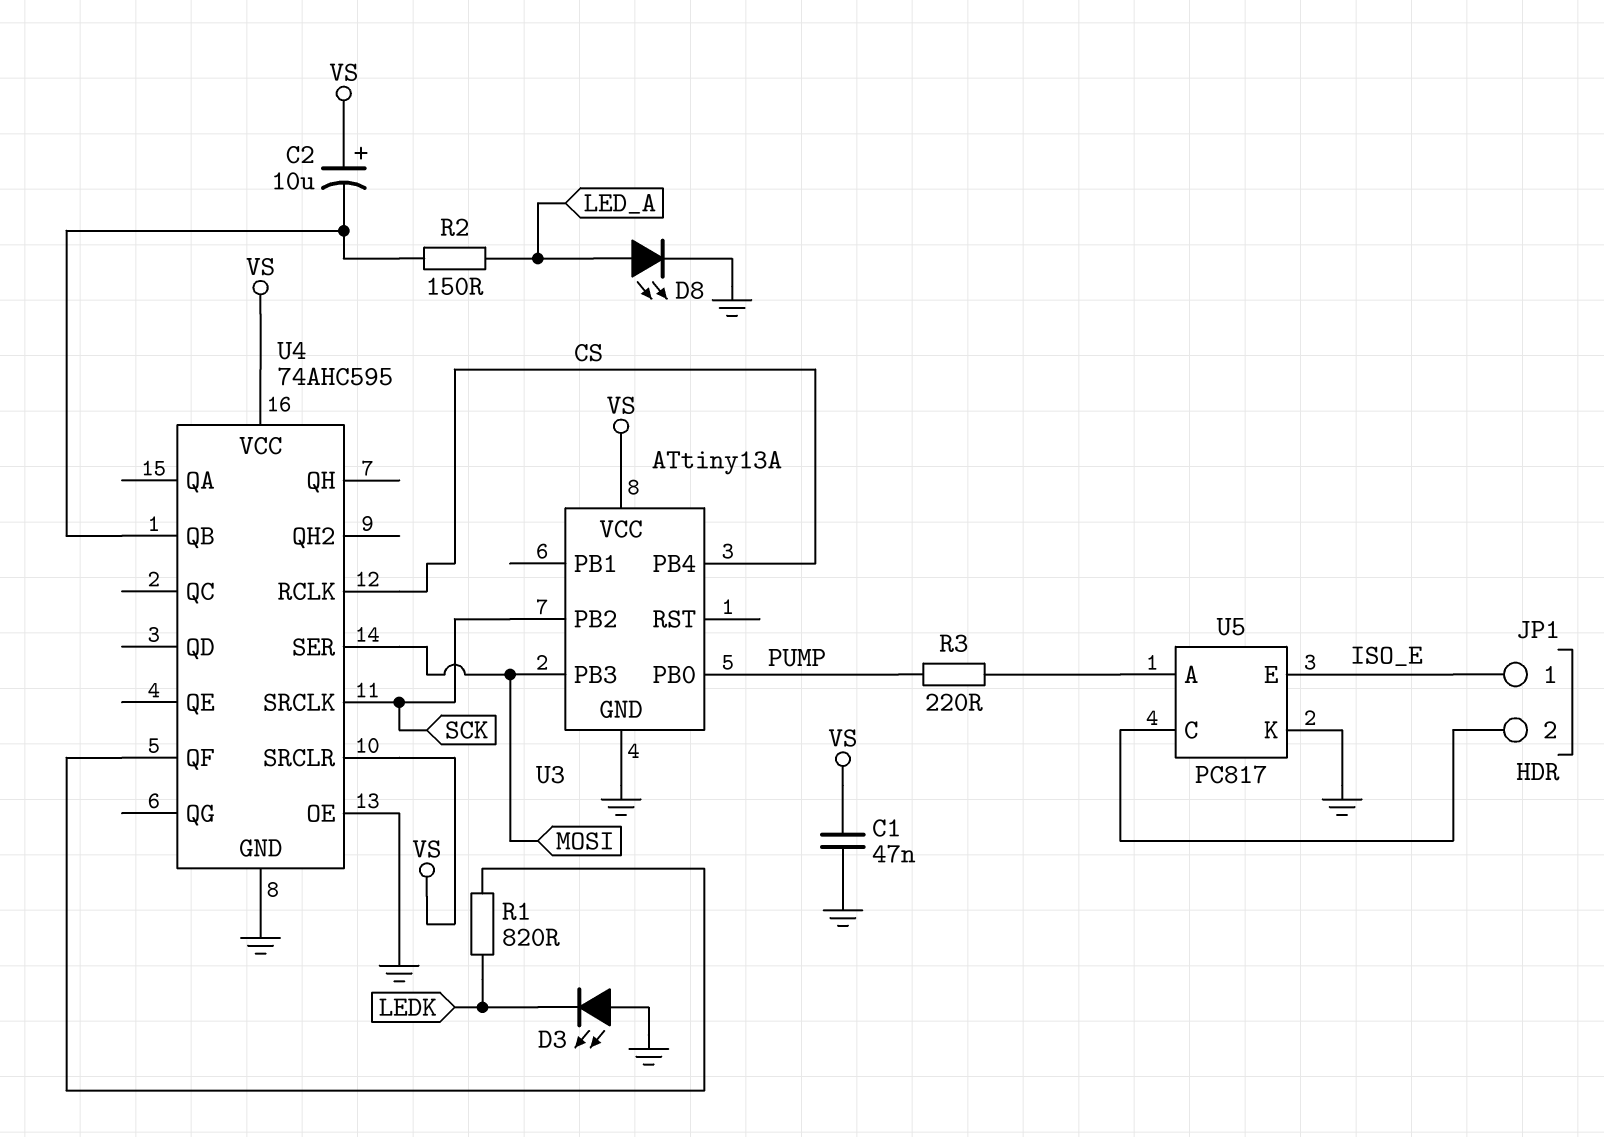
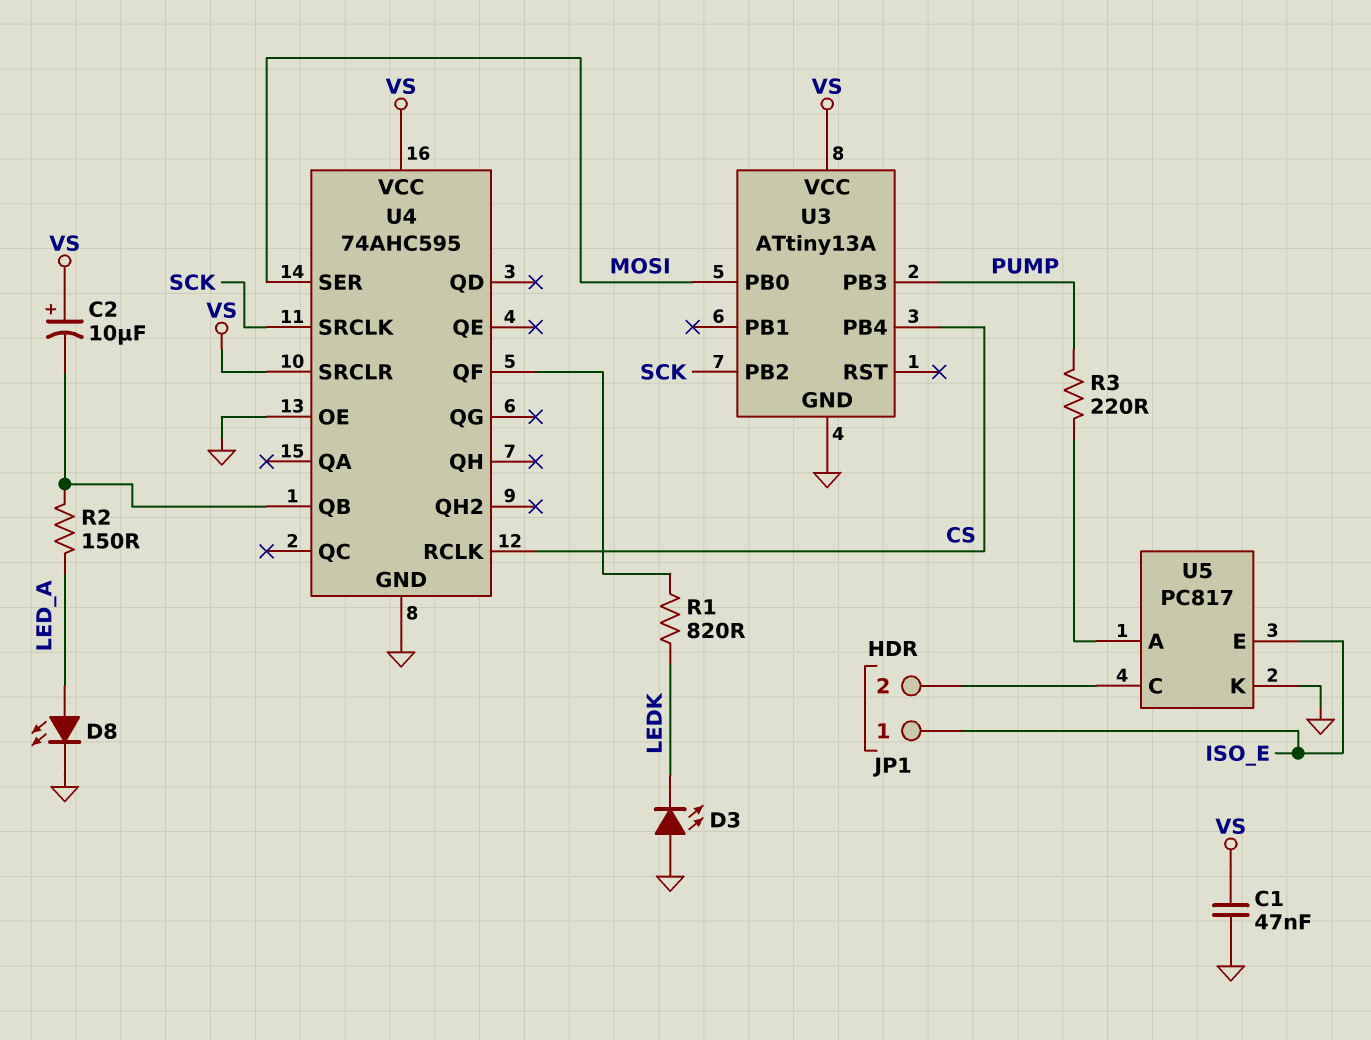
U3 pin PB0: PUMP -> MOSI
U3 pin PB3: MOSI -> PUMP

